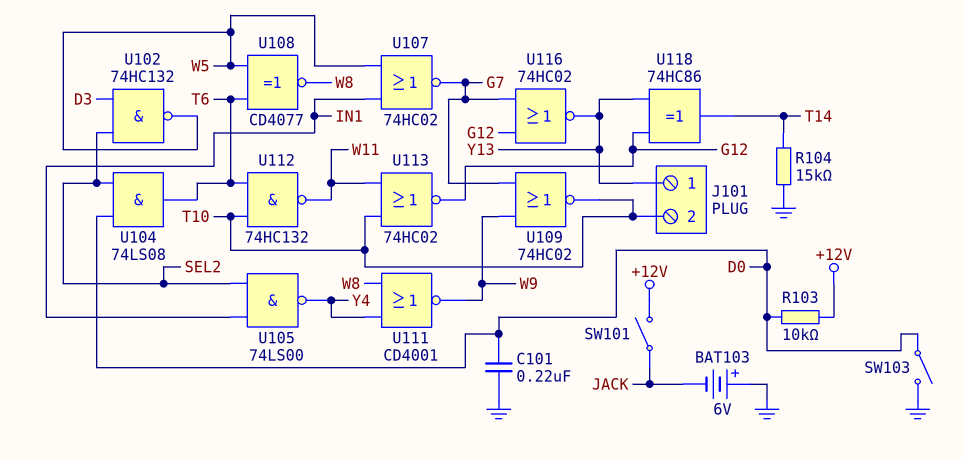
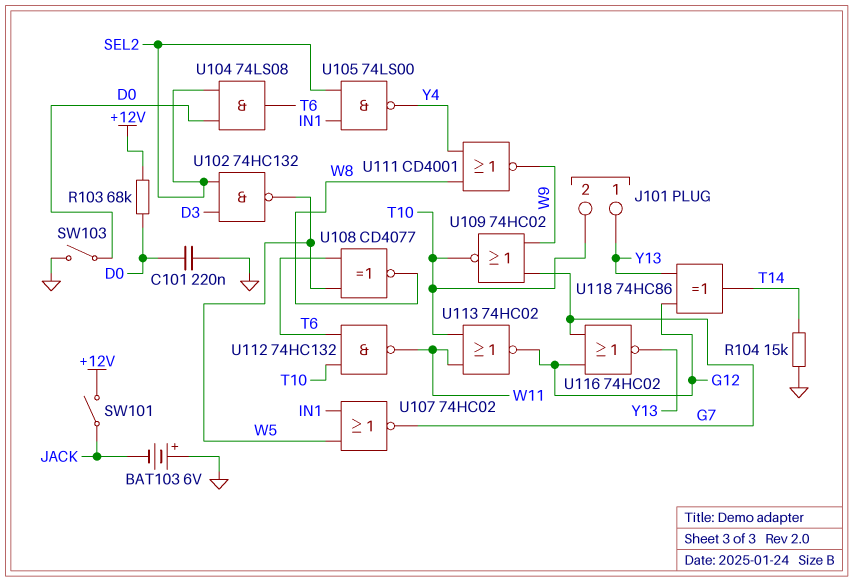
R103: 10k (+12V, D0) -> 68k (+12V, D0)

